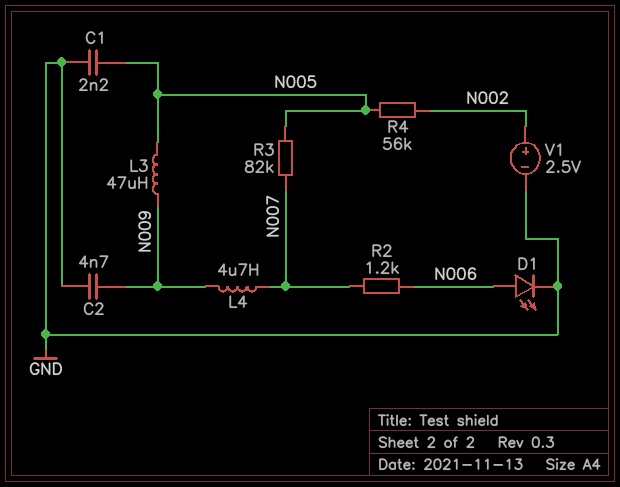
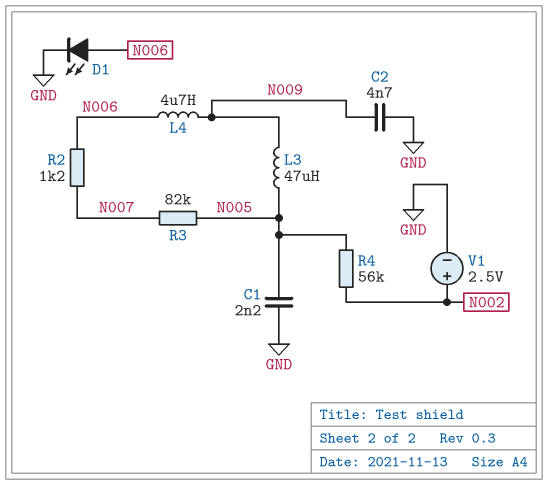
L4: 4.7uH (N007, N009) -> 4.7uH (N006, N009)

